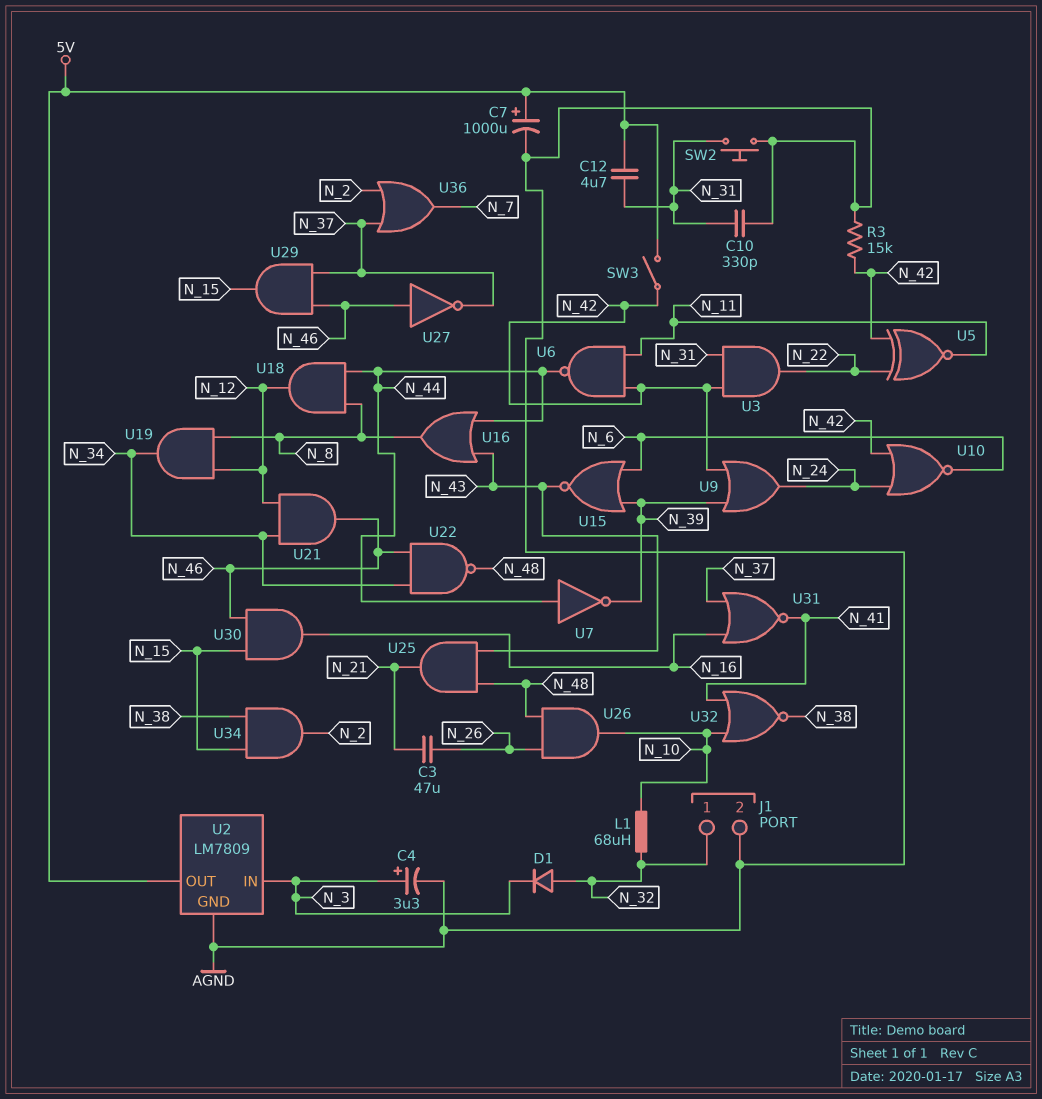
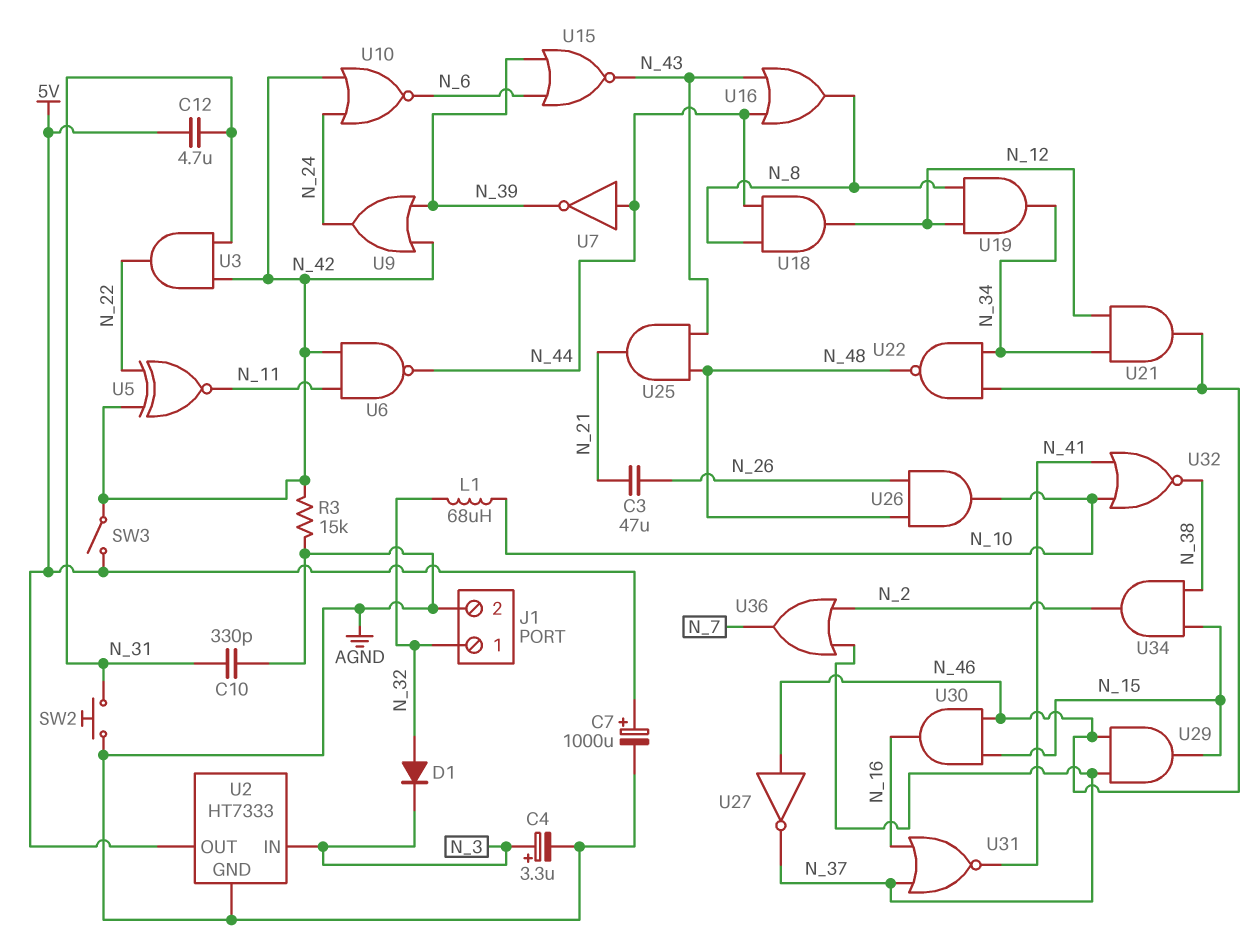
U2: LM7809 -> HT7333

